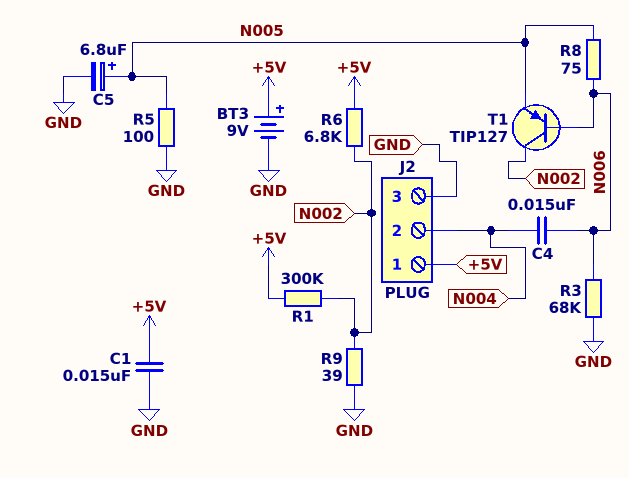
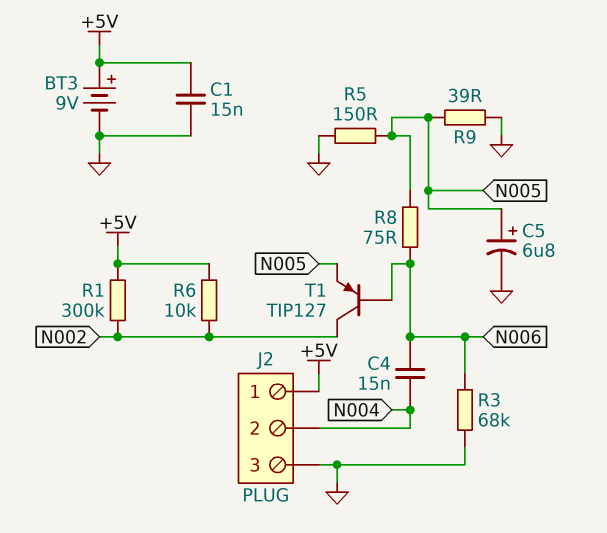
R5: 100 (GND, N005) -> 150 (GND, N005)
R6: 6.8k (+5V, N002) -> 10k (+5V, N002)
R9: 39 (GND, N002) -> 39 (GND, N005)

